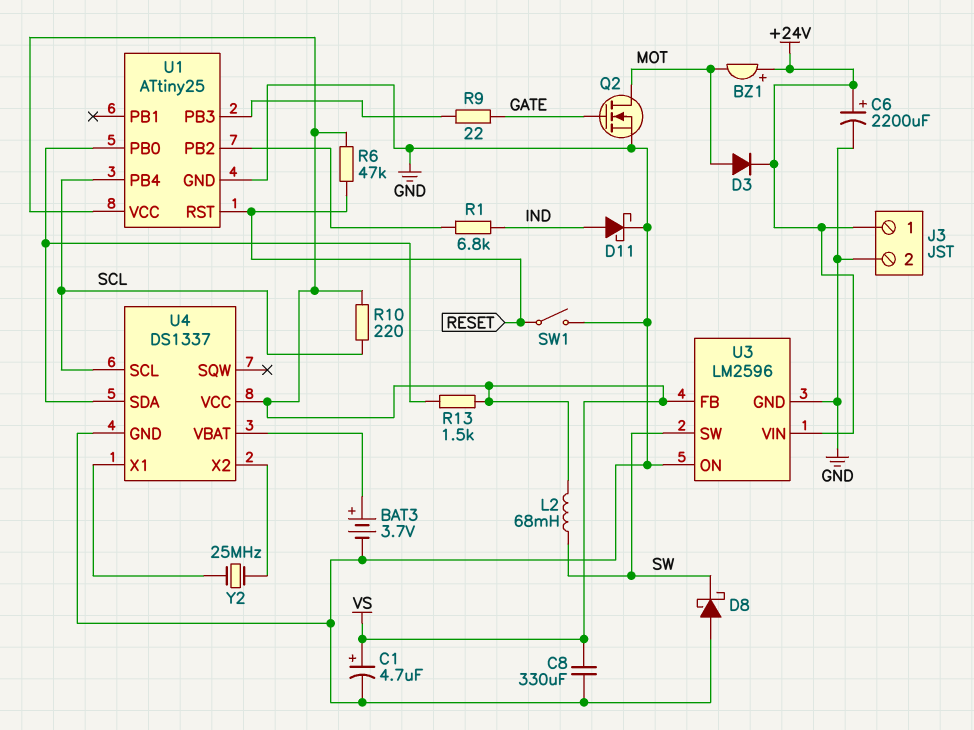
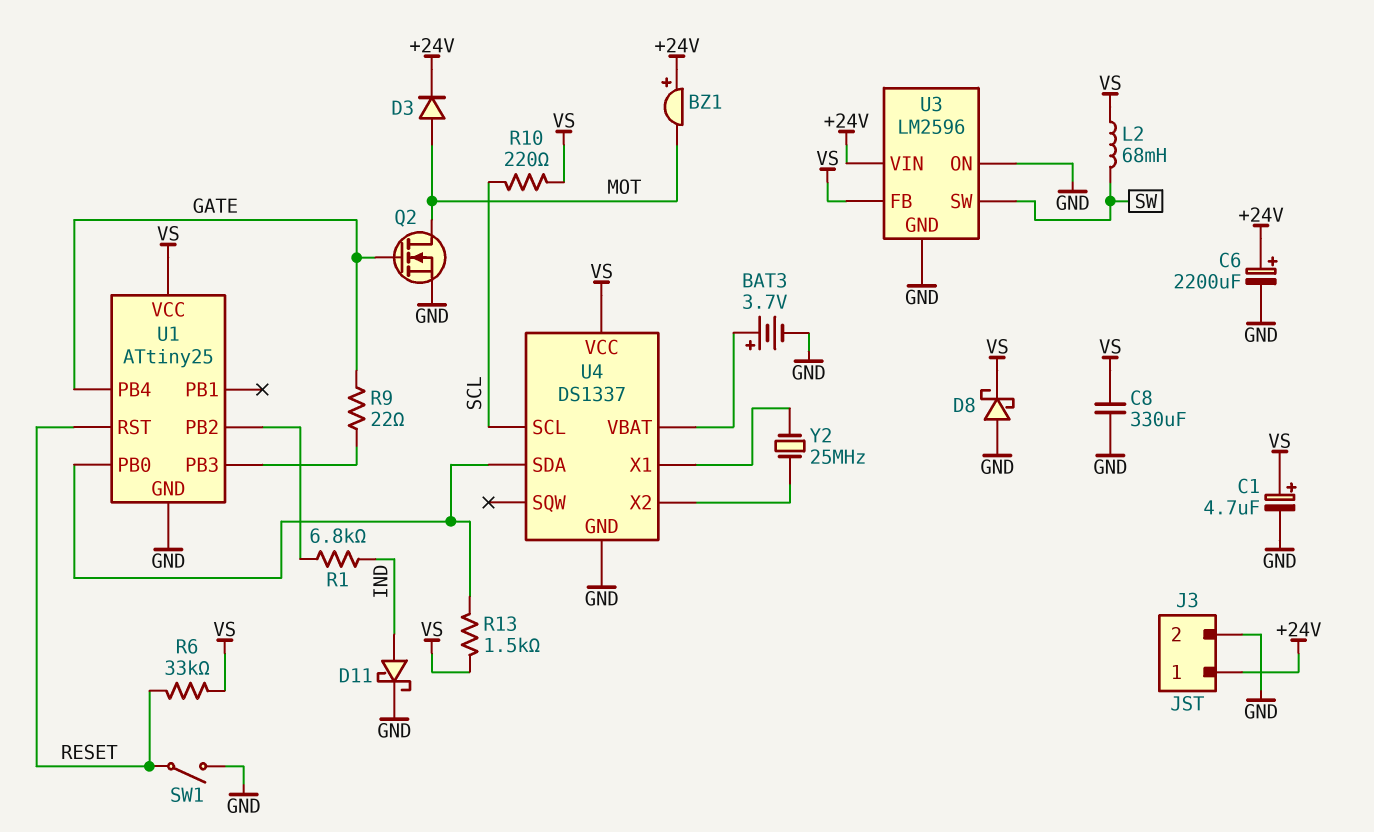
D8: schottky (A GND, K SW) -> schottky (A GND, K VS)
R6: 47k (RESET, VS) -> 33k (RESET, VS)
U1 pin PB4: SCL -> GATE

